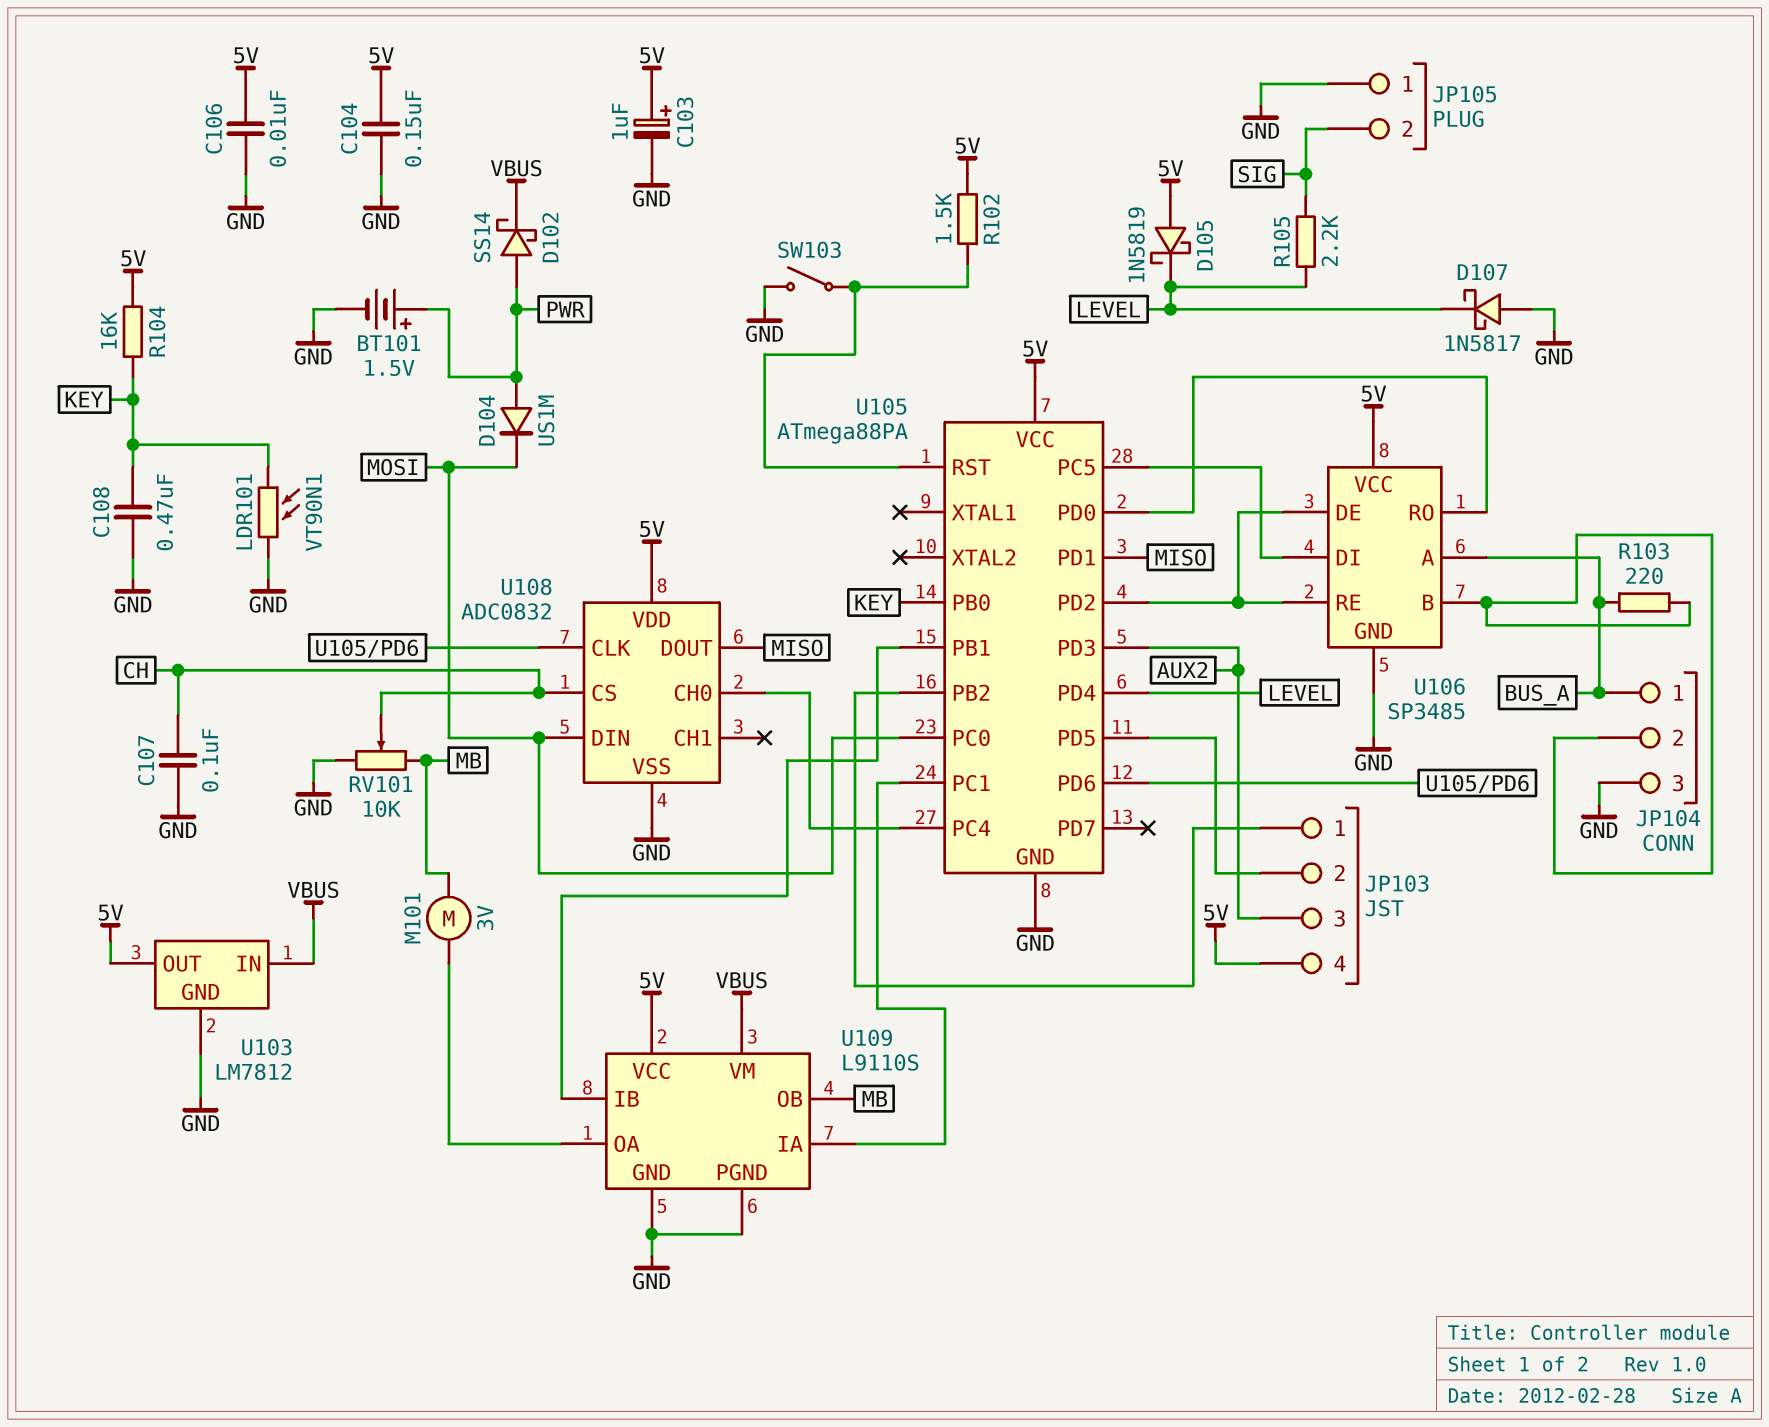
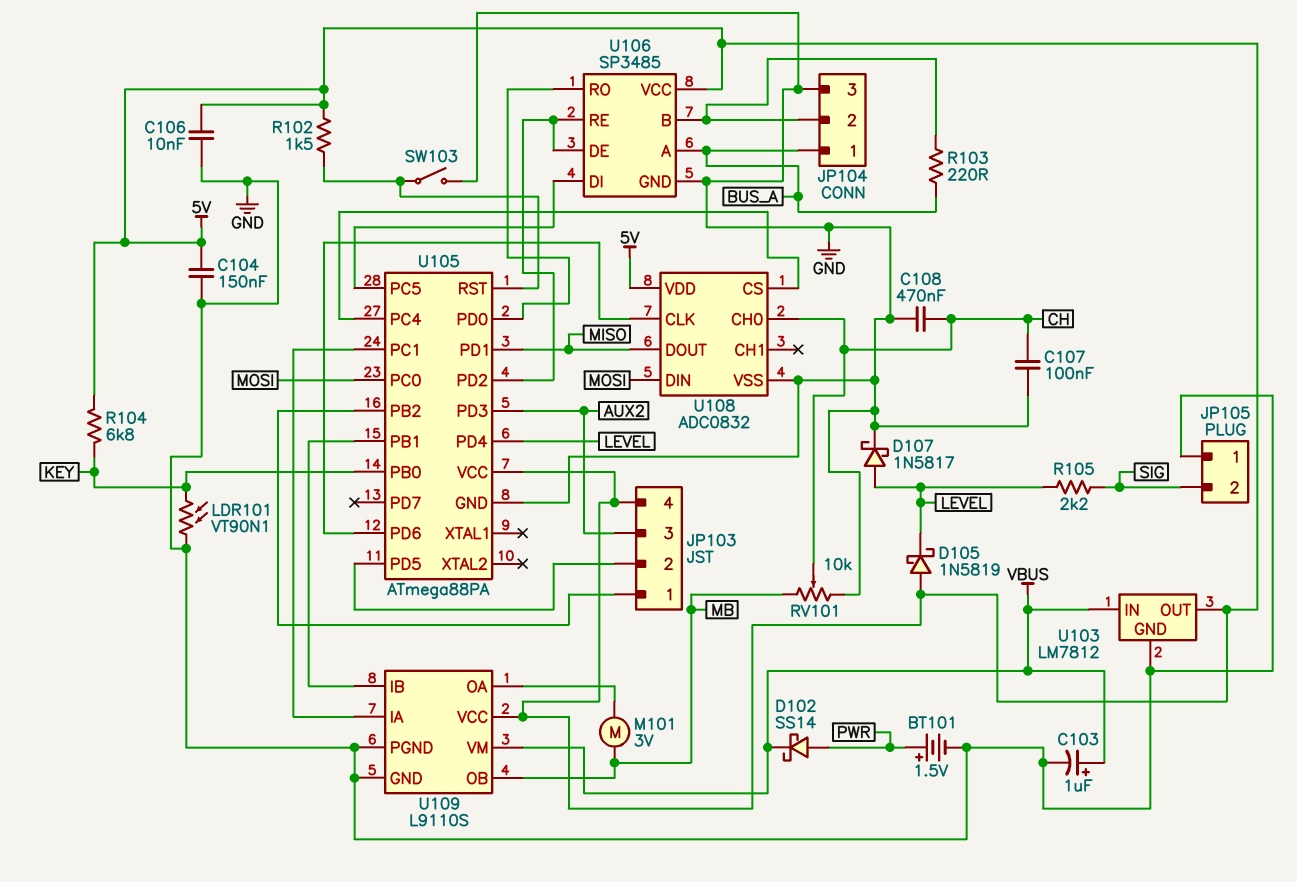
C103: 1uF (plus 5V, minus GND) -> 1uF (plus VBUS, minus GND)
C108: 470nF (GND, KEY) -> 470nF (CH, GND)
D104: diode US1M (A PWR, K MOSI) -> none
D107: schottky 1N5817 (A GND, K LEVEL) -> schottky 1N5817 (A LEVEL, K GND)
R104: 16k (5V, KEY) -> 6.8k (5V, KEY)
U108 pin CH0: U105/PC4 -> CH
U108 pin CS: CH -> U105/PC4

